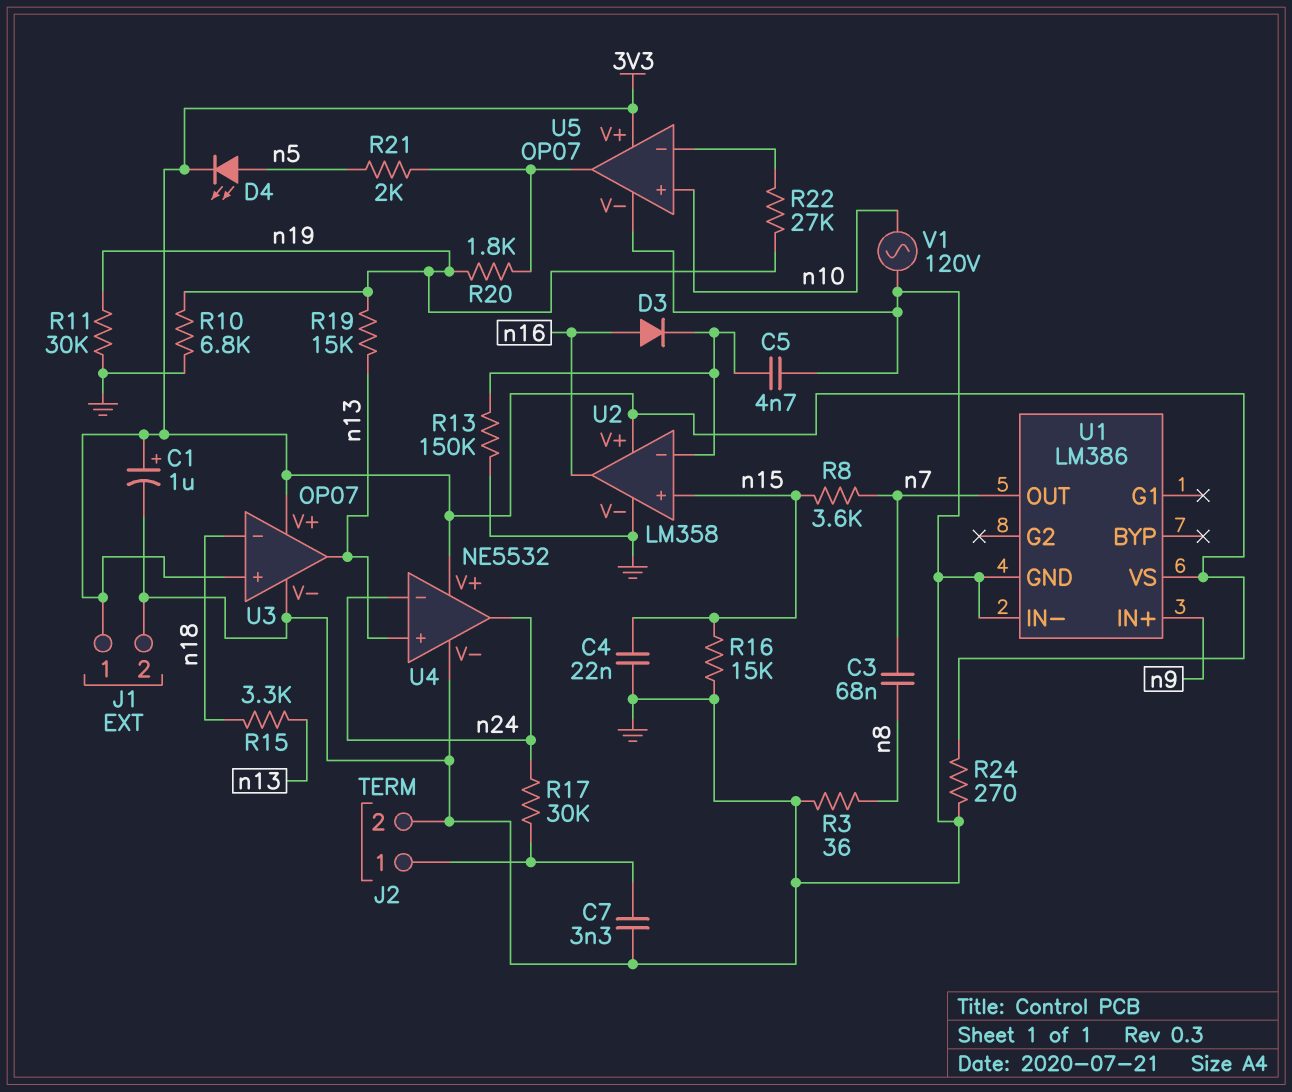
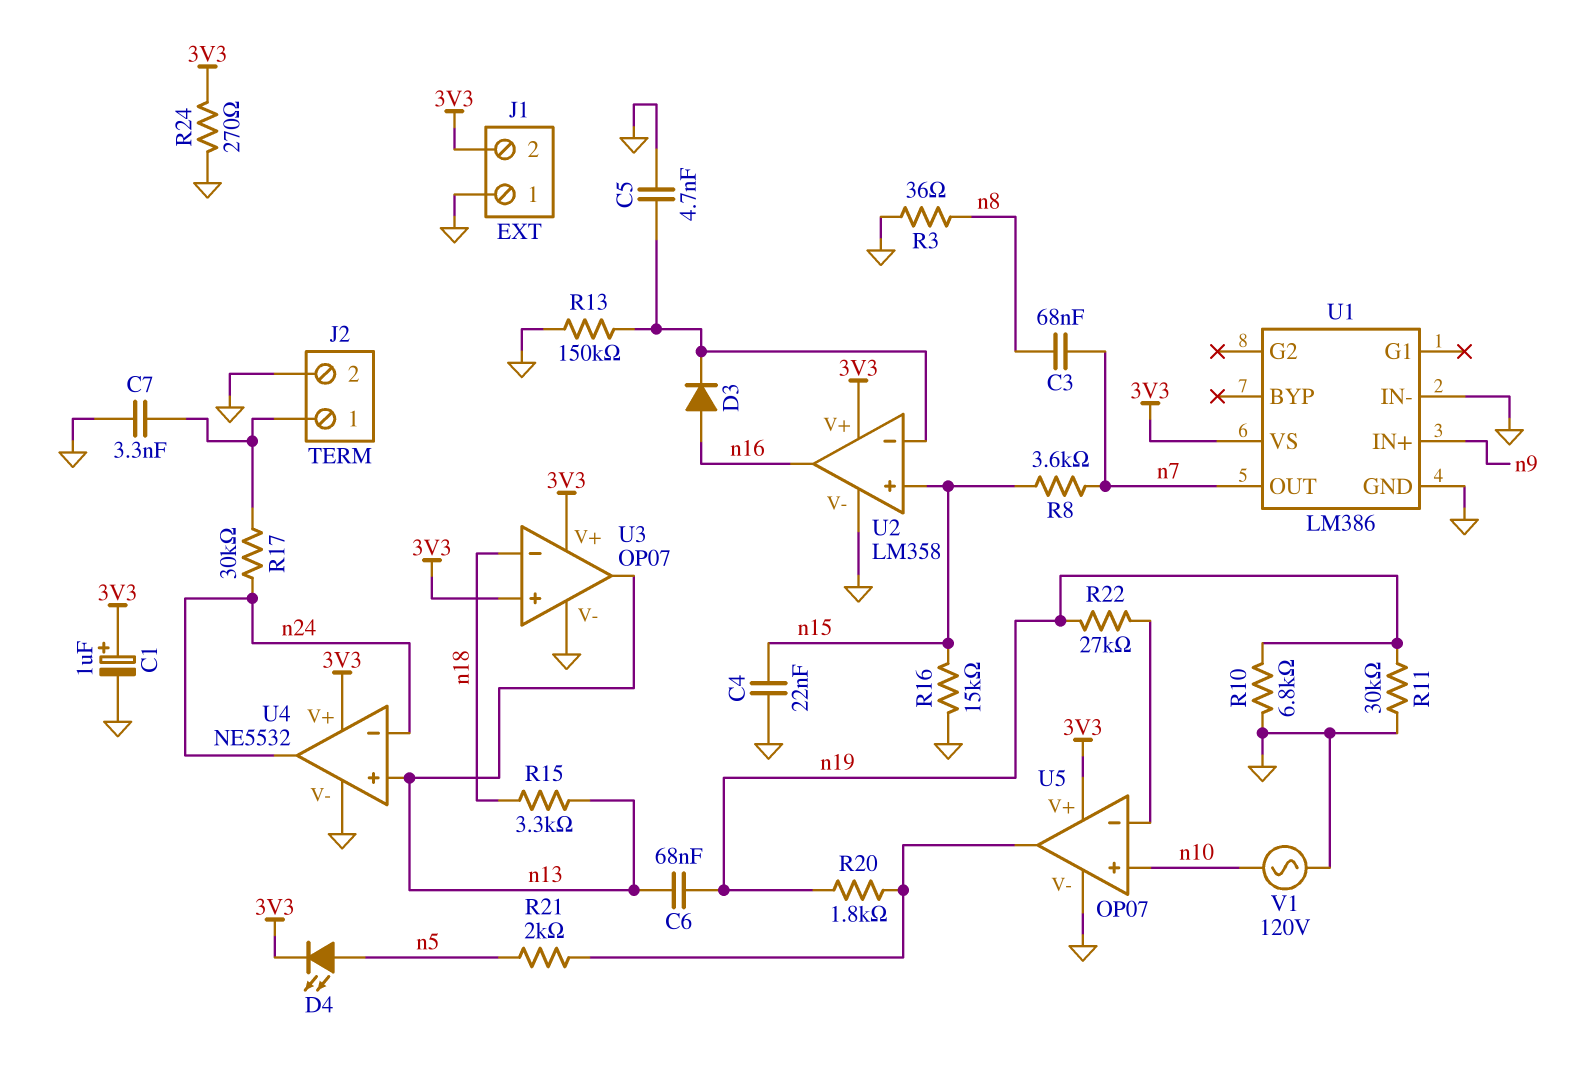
C6: none -> 68nF (n13, n19)
J1 pin 1: 3V3 -> GND
J1 pin 2: GND -> 3V3
R19: 15k (n13, n19) -> none

